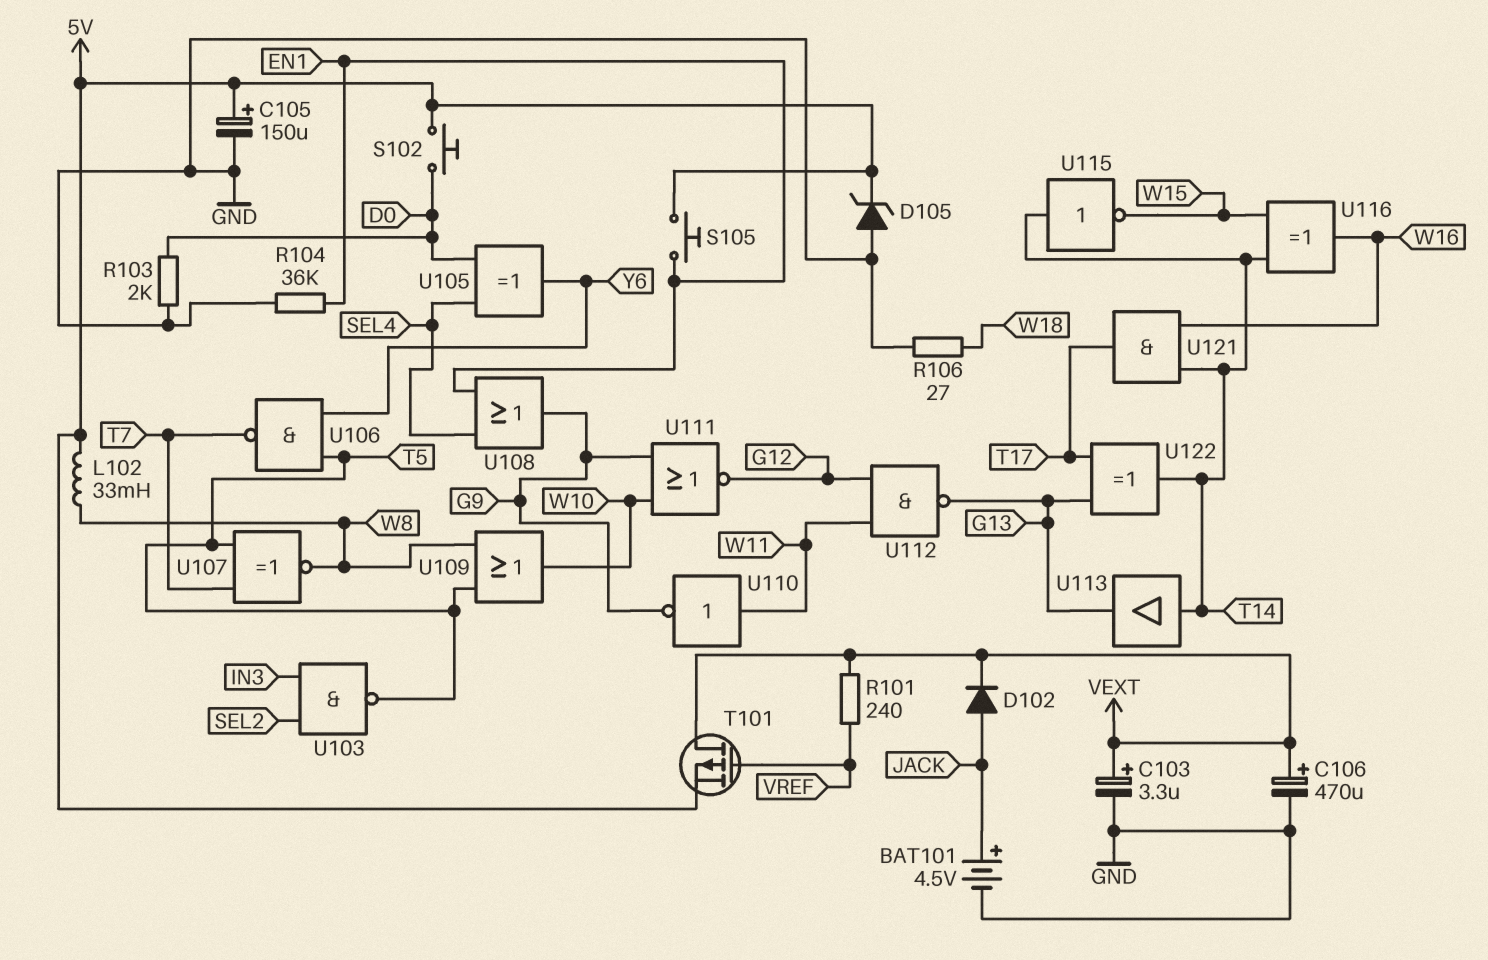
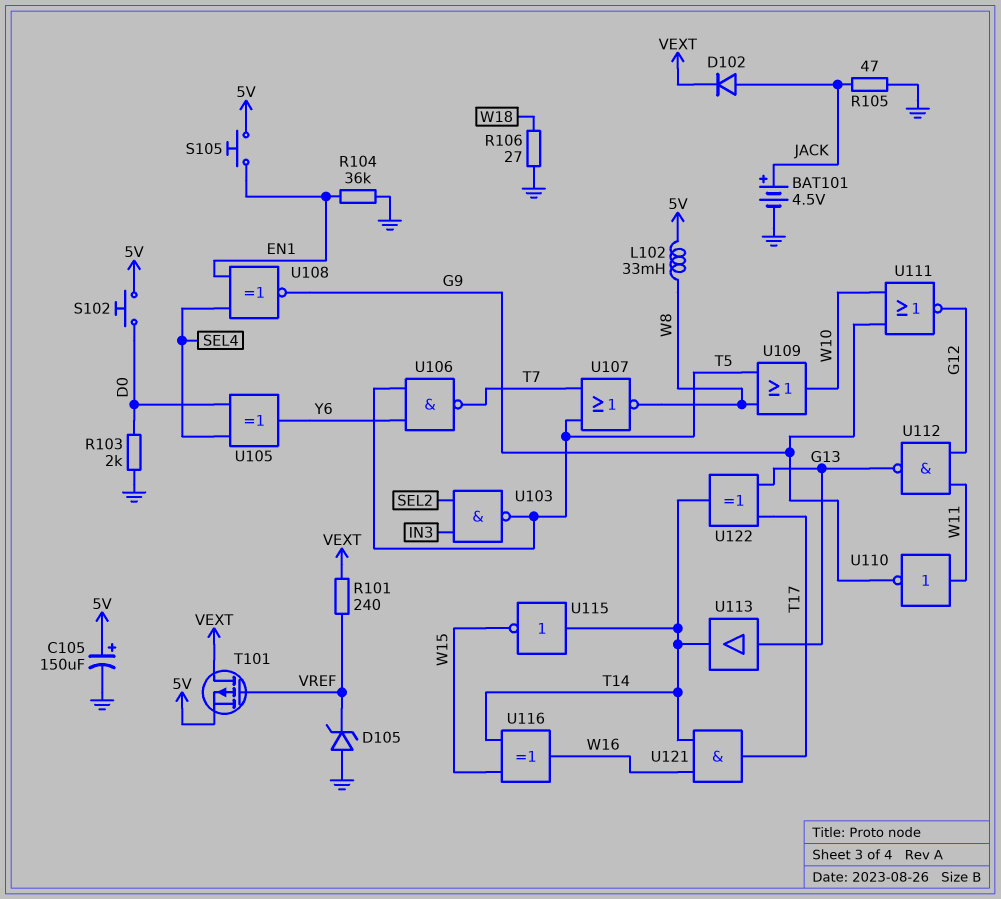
C103: 3.3uF (plus VEXT, minus GND) -> none
C106: 470uF (plus VEXT, minus GND) -> none
D105: zener (A GND, K 5V) -> zener (A GND, K VREF)
R105: none -> 47 (GND, JACK)
U107: XNOR (in T5, in T7, out W8) -> NOR (in T5, in T7, out W8)
U108: OR (in EN1, in SEL4, out G9) -> XNOR (in EN1, in SEL4, out G9)
U113: buffer (in T14, out G13) -> buffer (in G13, out T14)

